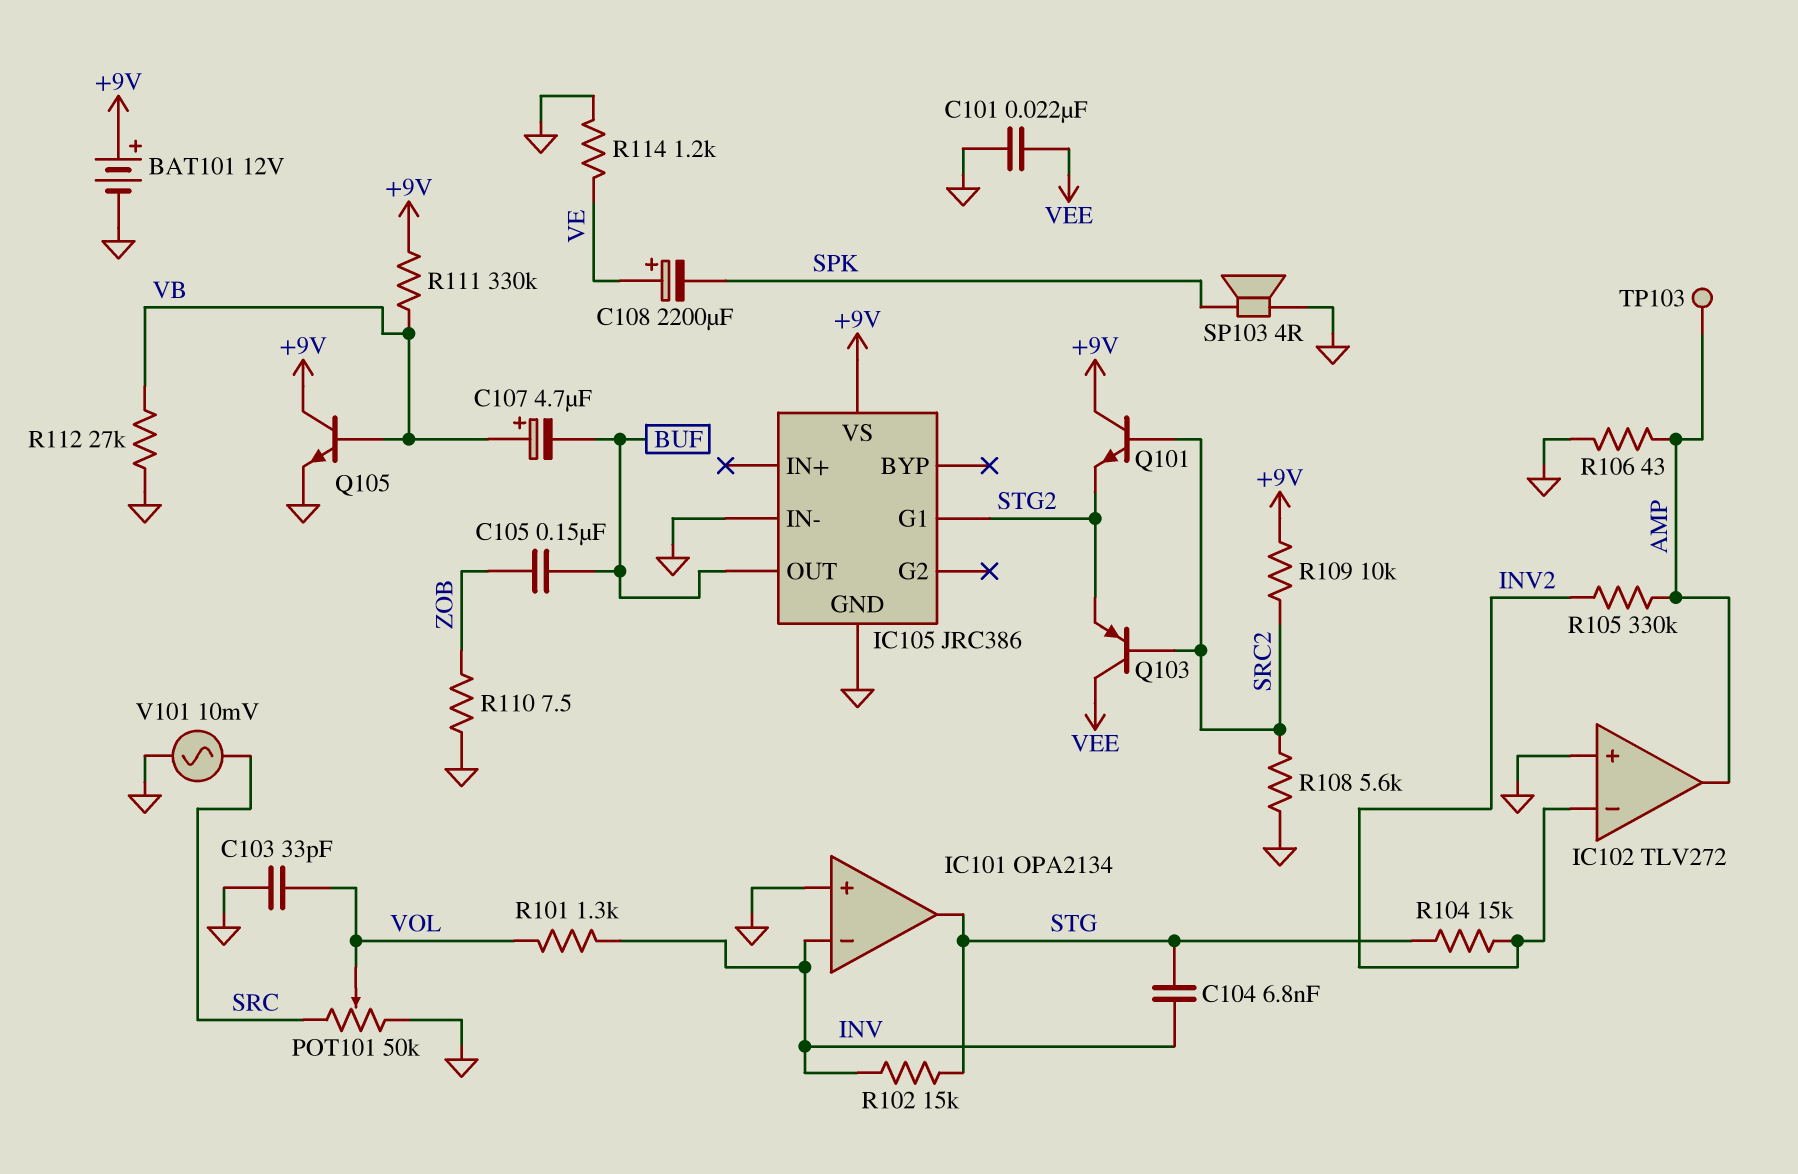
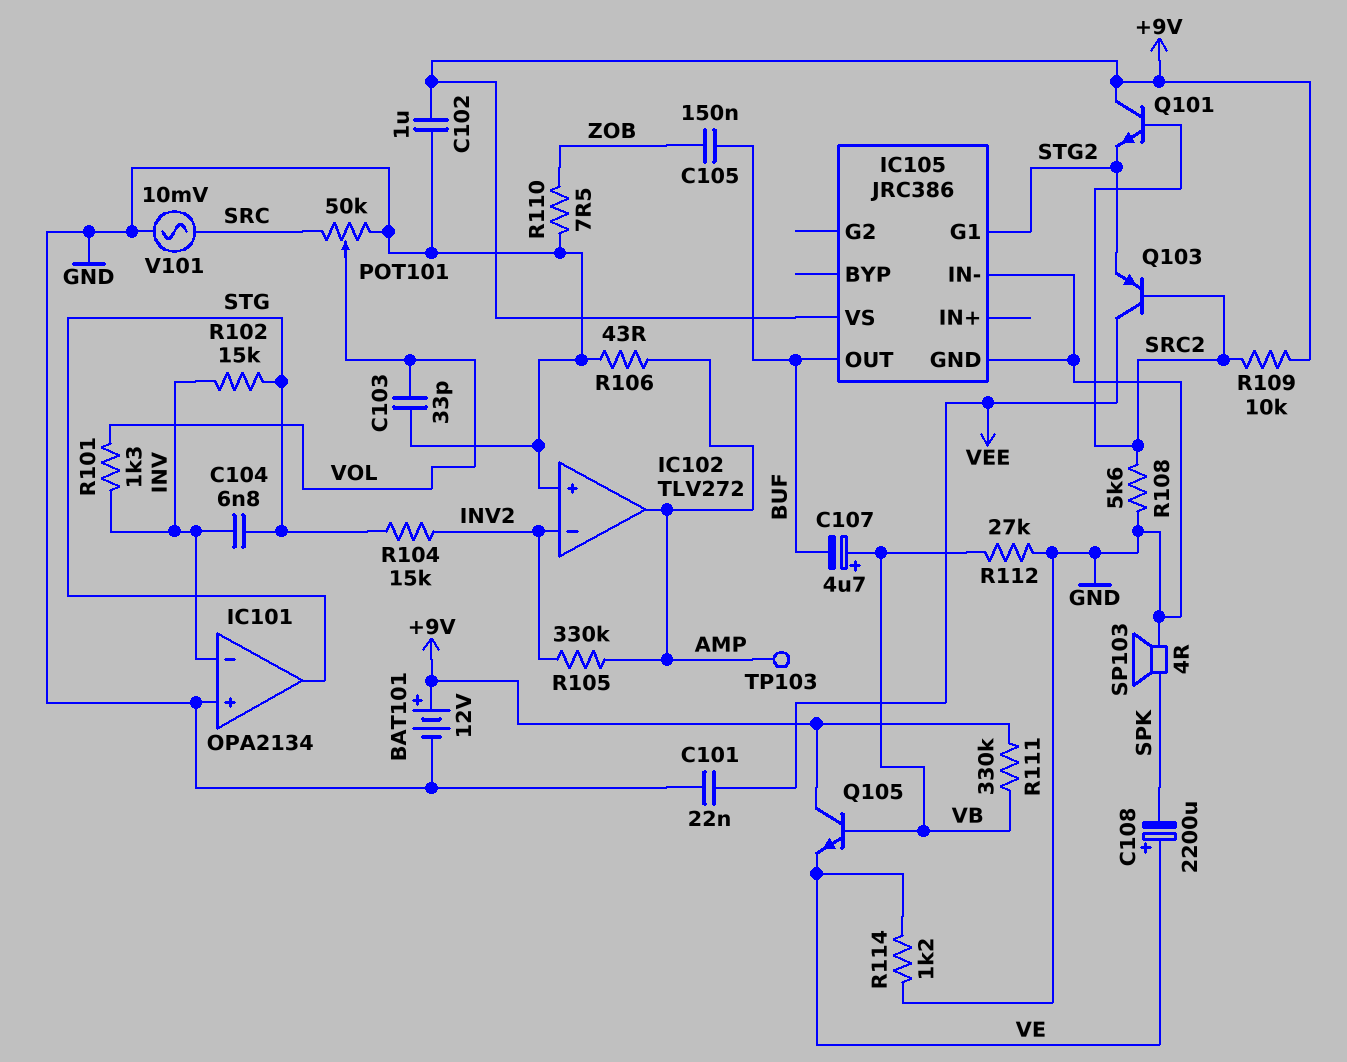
C102: none -> 1uF (+9V, GND)
Q105: NPN (B VB, C +9V, E GND) -> NPN (B VB, C +9V, E VE)

